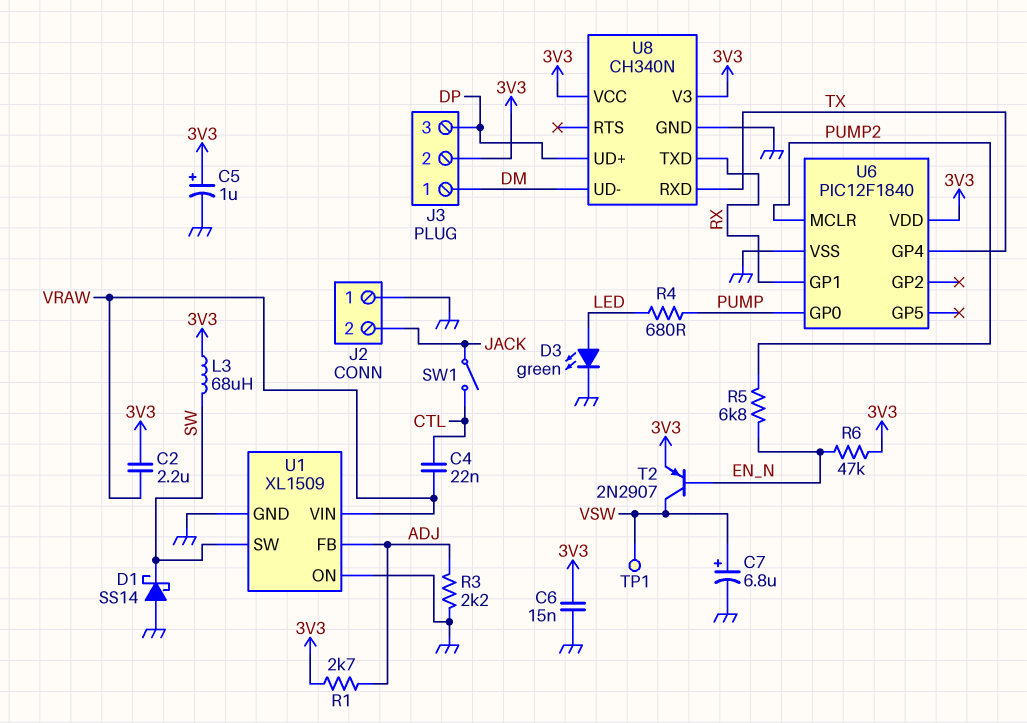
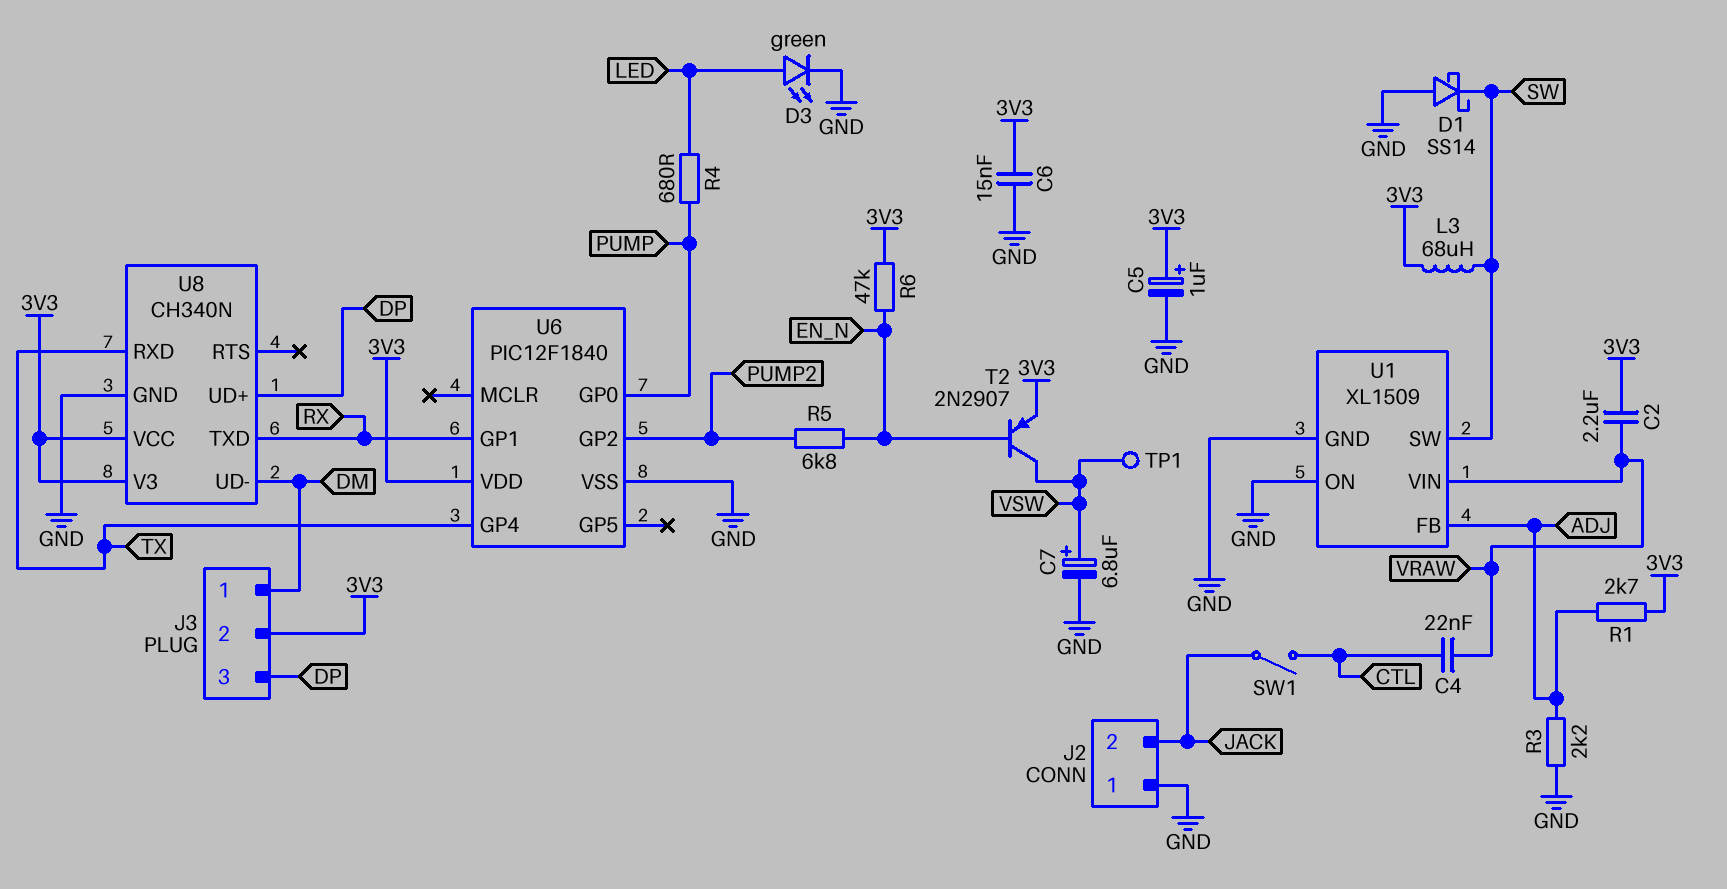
U6 pin GP2: none -> PUMP2
U6 pin MCLR: PUMP2 -> none

